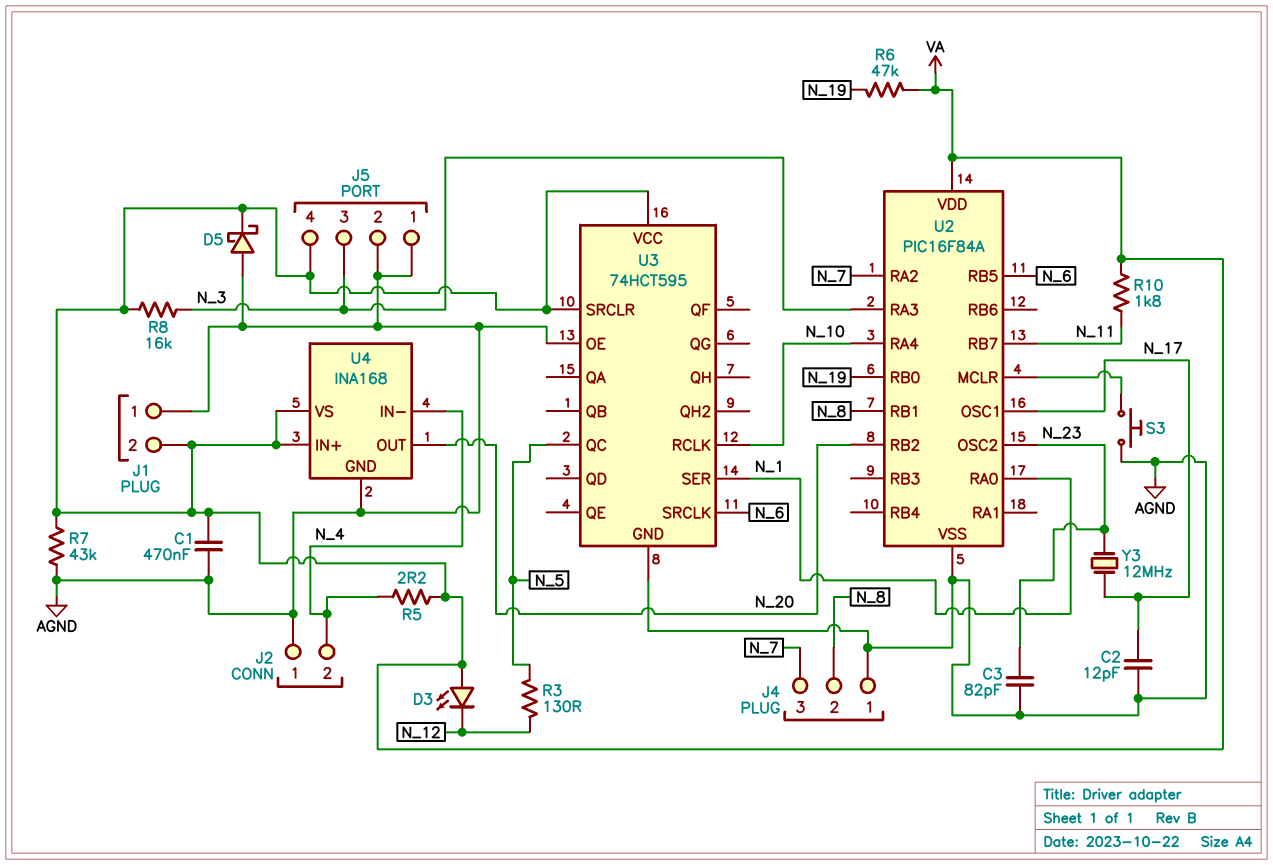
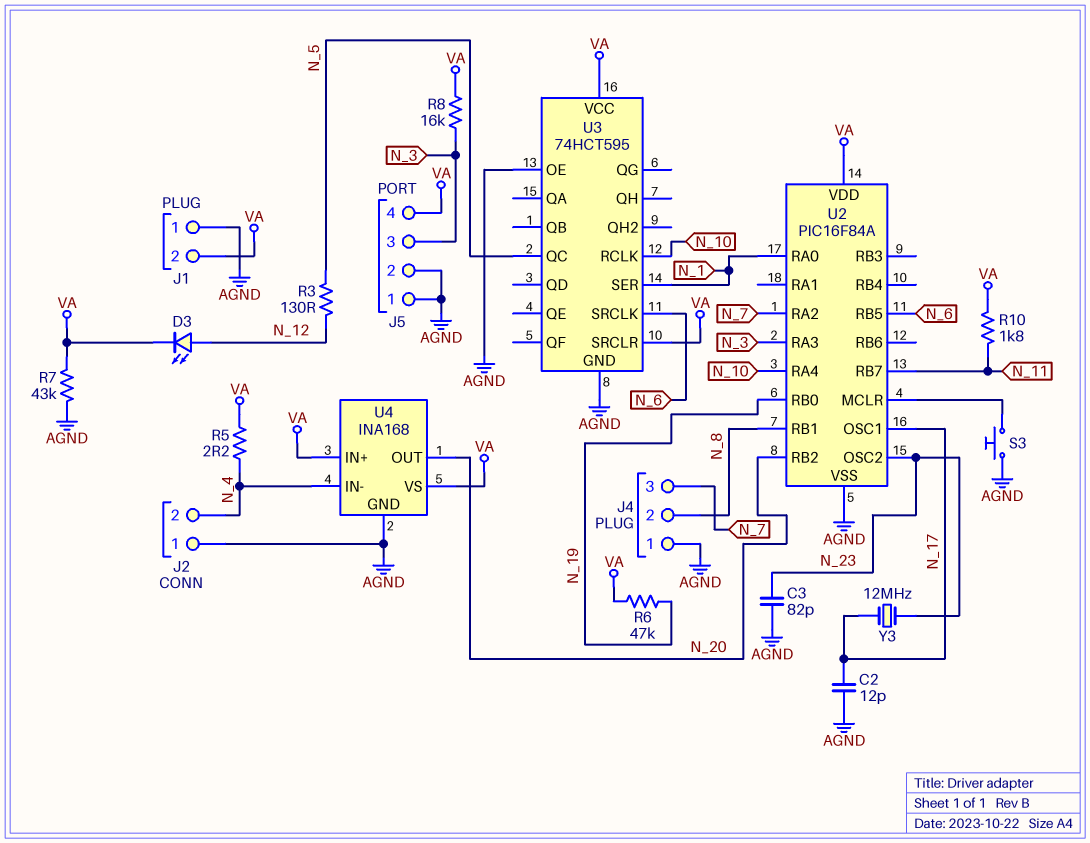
C1: 470nF (AGND, VA) -> none
D3: LED (A VA, K N_12) -> LED (A N_12, K VA)
D5: schottky (A AGND, K VA) -> none

